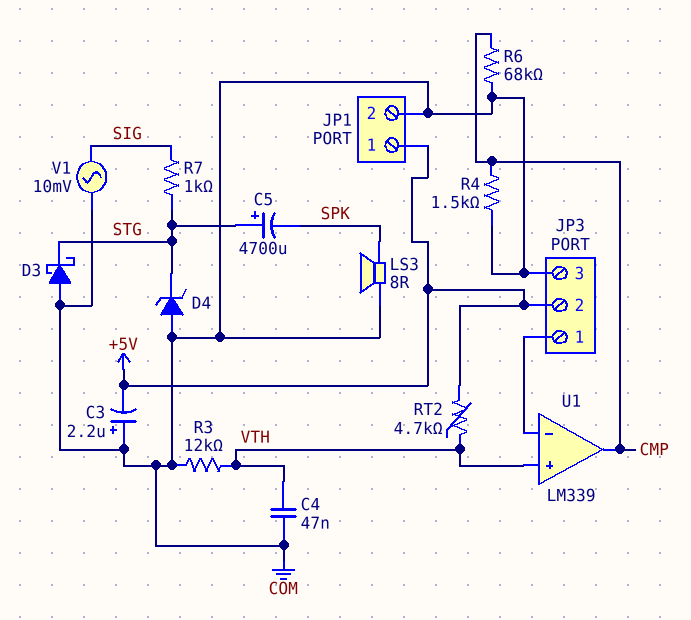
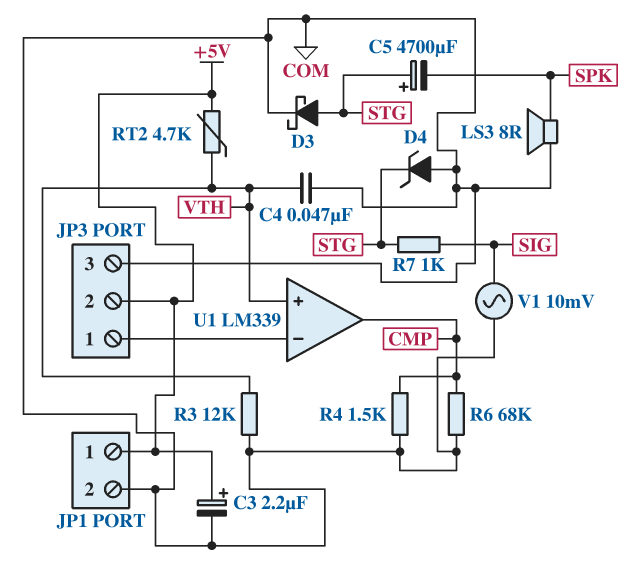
C3: 2.2uF (plus COM, minus +5V) -> 2.2uF (plus +5V, minus COM)
D3: schottky (A COM, K STG) -> schottky (A STG, K COM)

